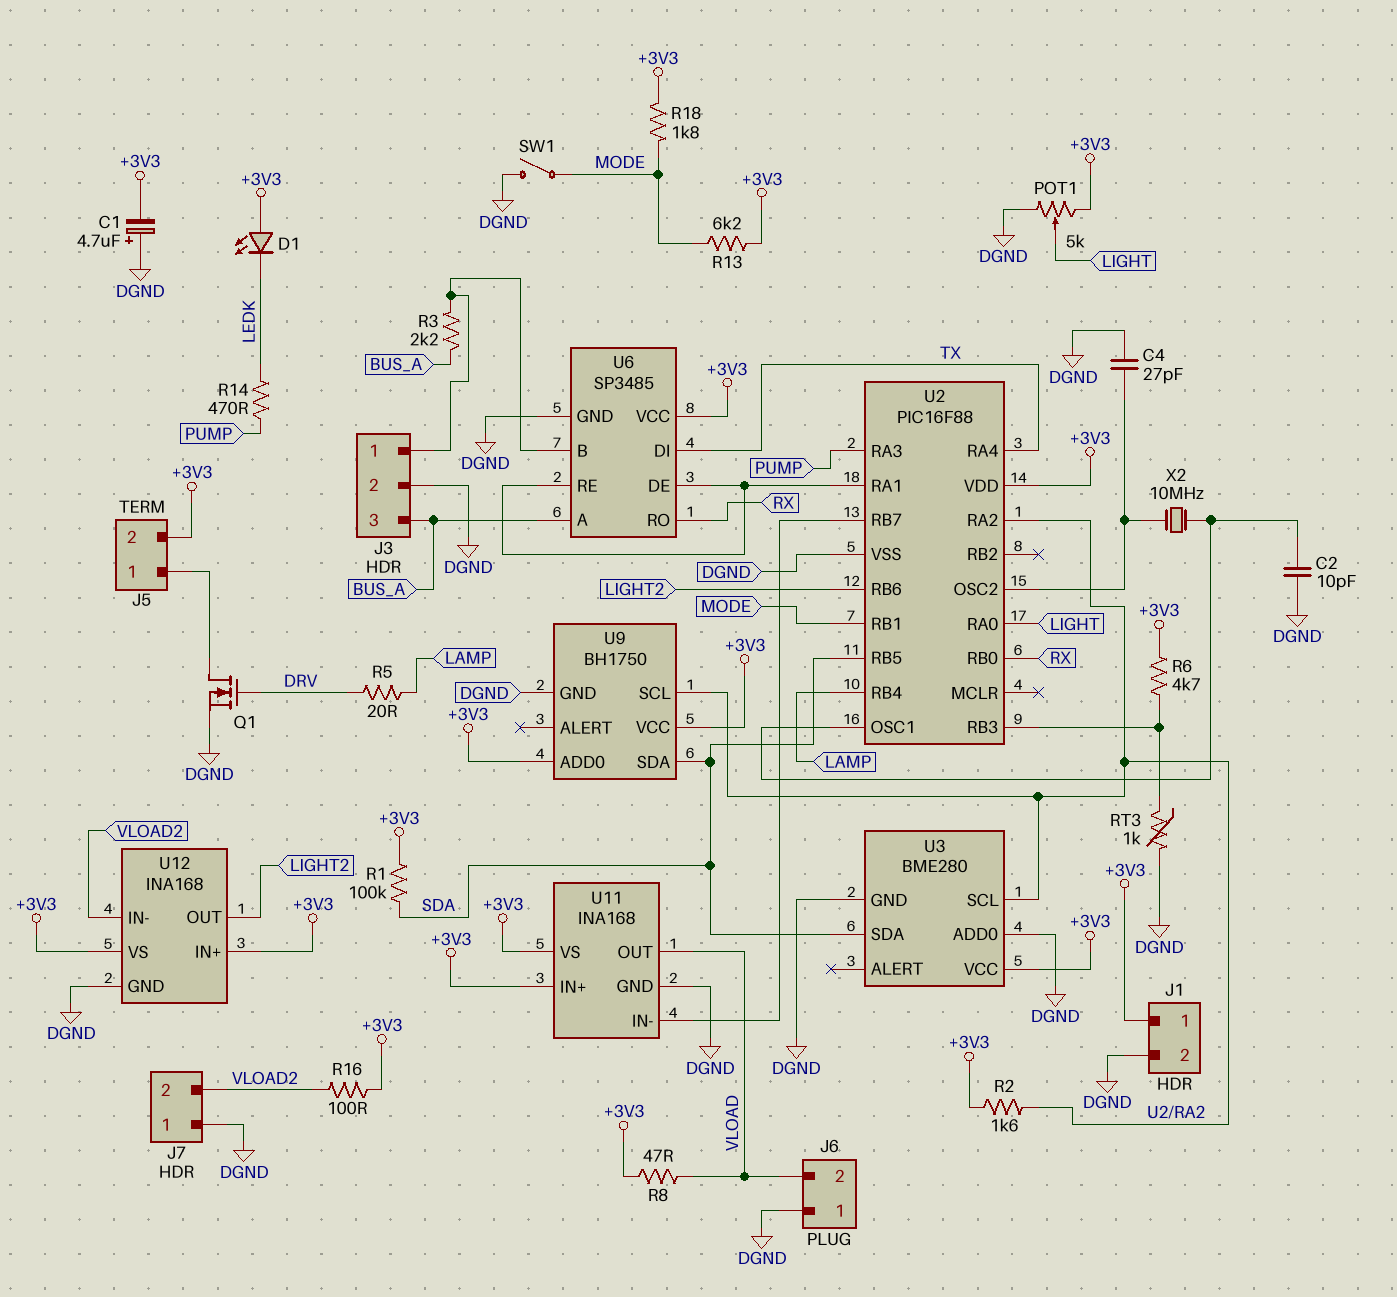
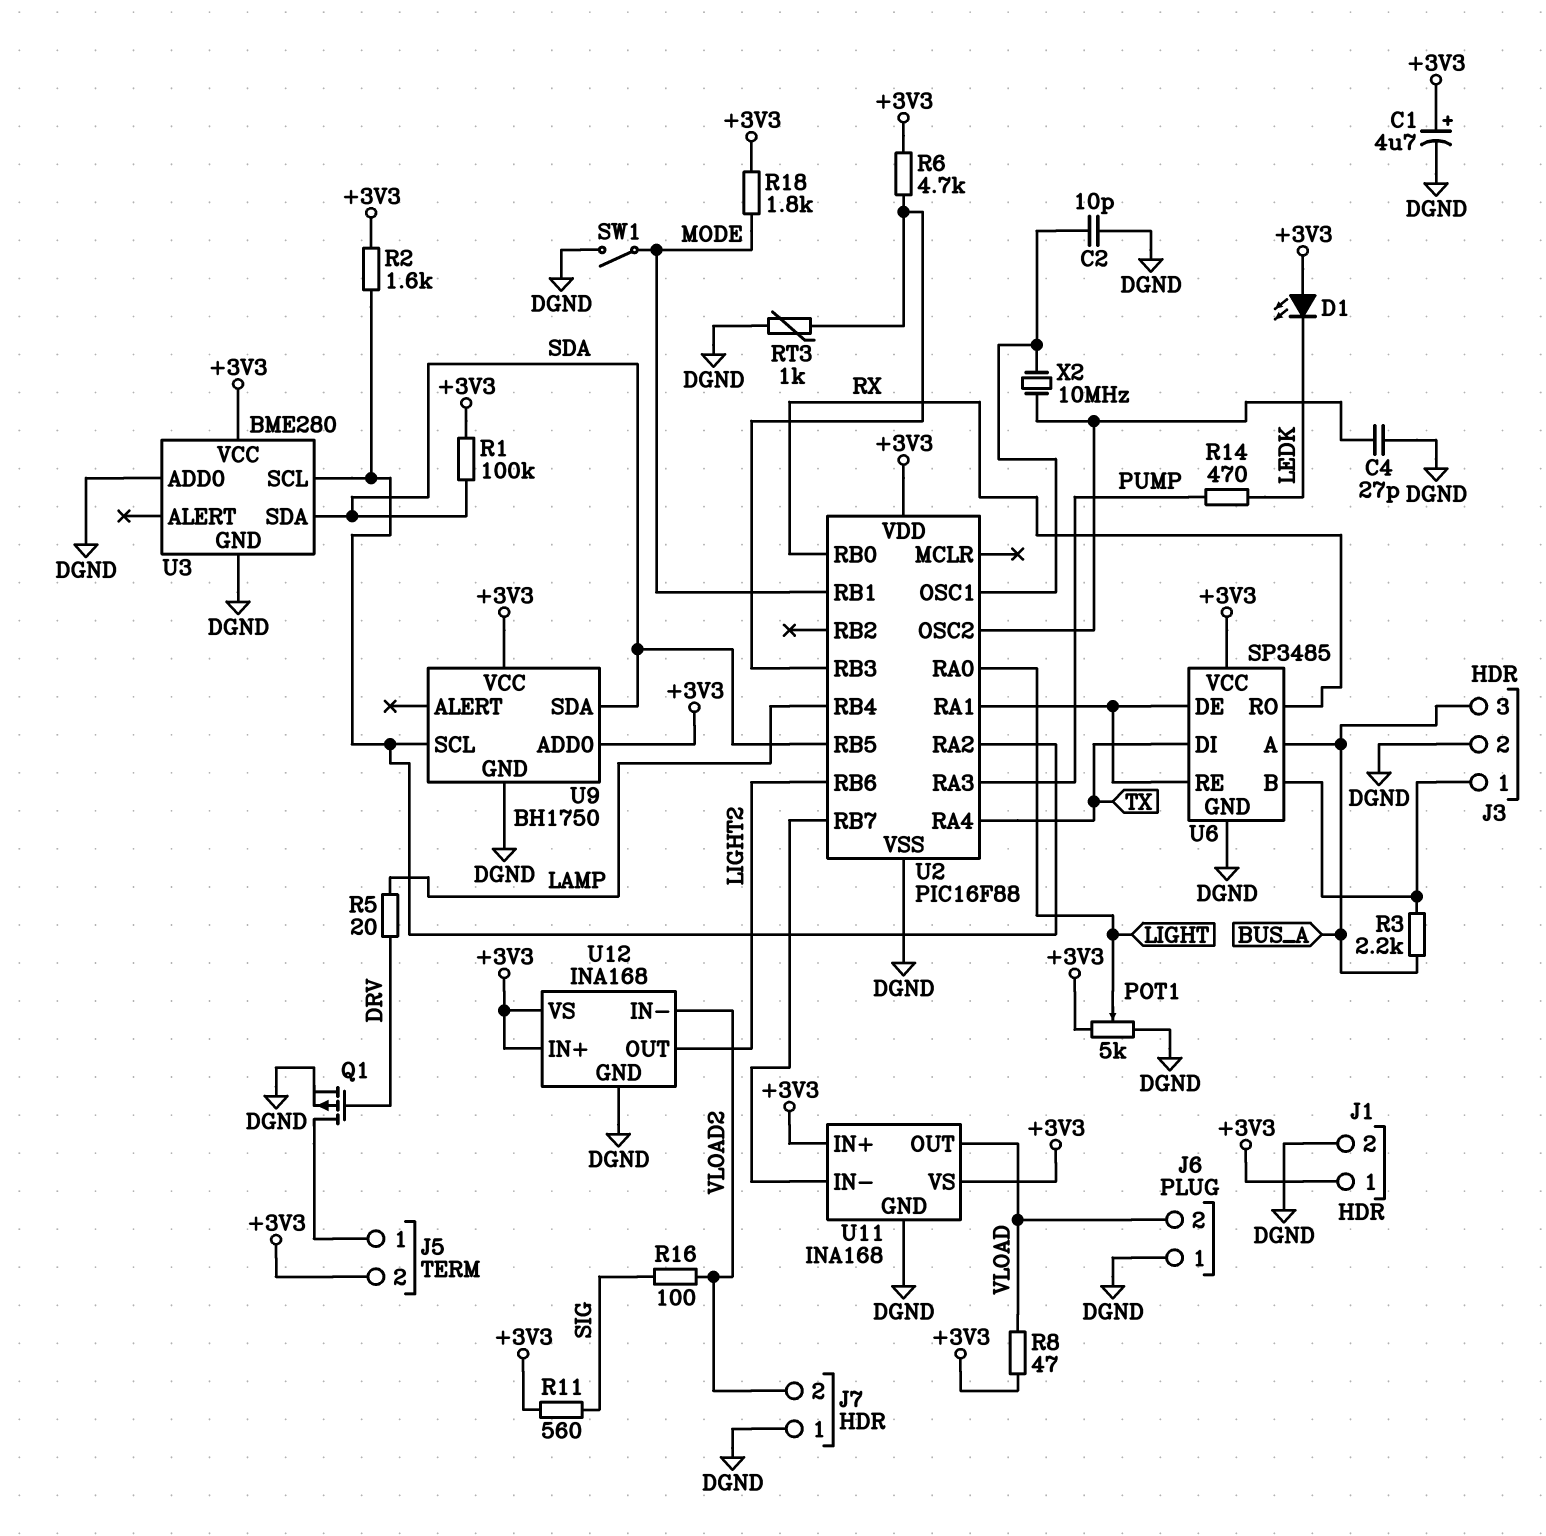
C1: 4.7uF (plus DGND, minus +3V3) -> 4.7uF (plus +3V3, minus DGND)
Q1: NMOS (G DRV, D J5/1, S DGND) -> PMOS (G DRV, D J5/1, S DGND)
R11: none -> 560 (+3V3, SIG)
R13: 6.2k (+3V3, MODE) -> none
R16: 100 (+3V3, VLOAD2) -> 100 (SIG, VLOAD2)

